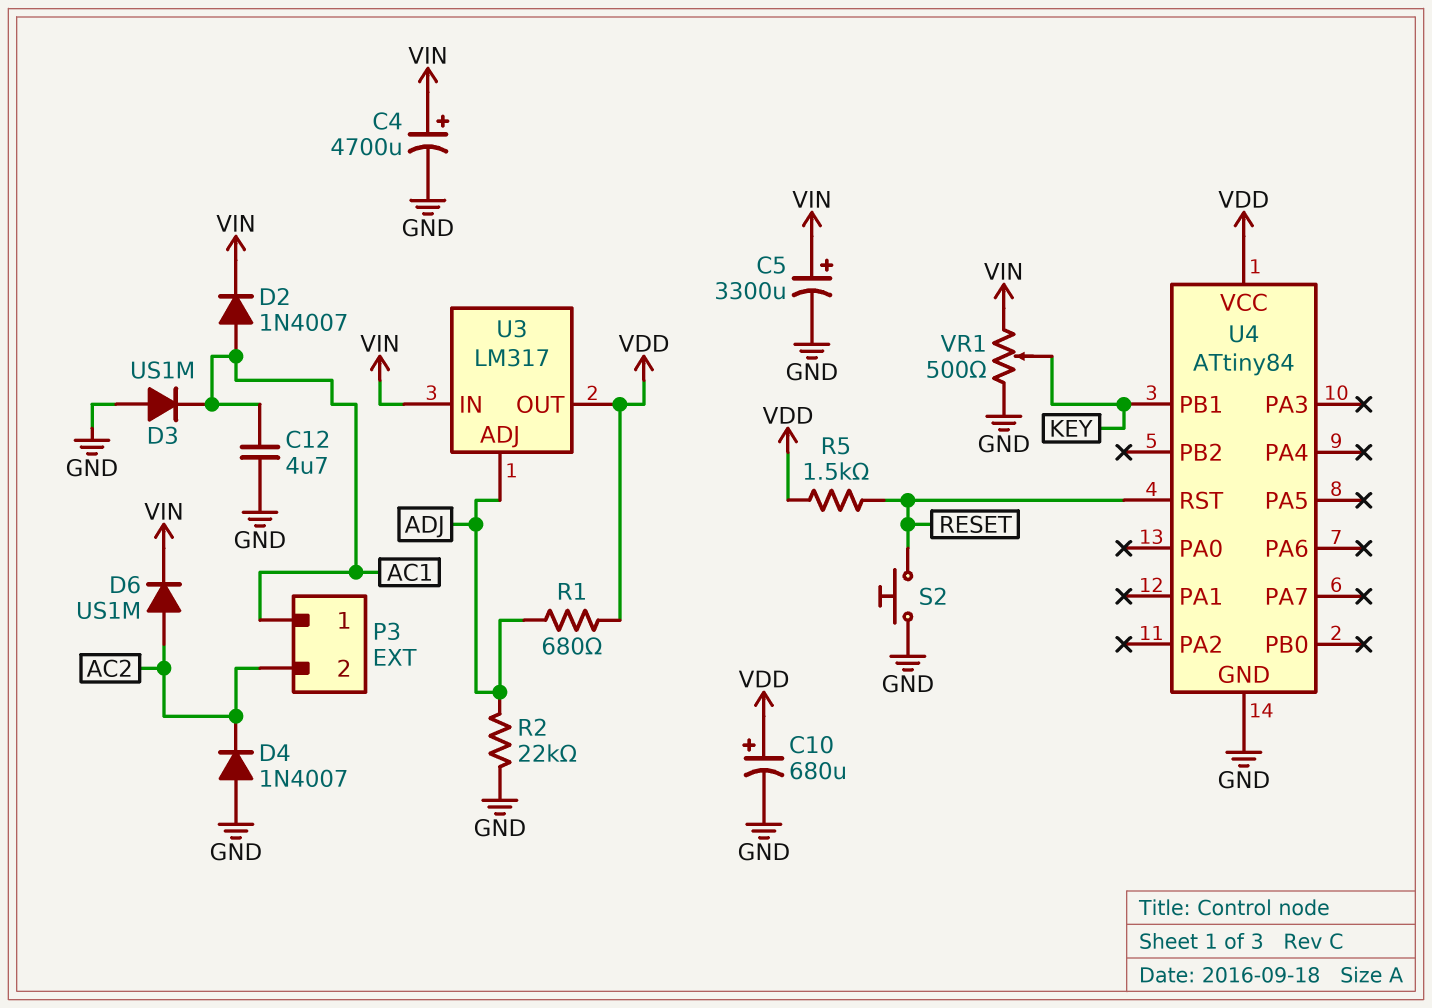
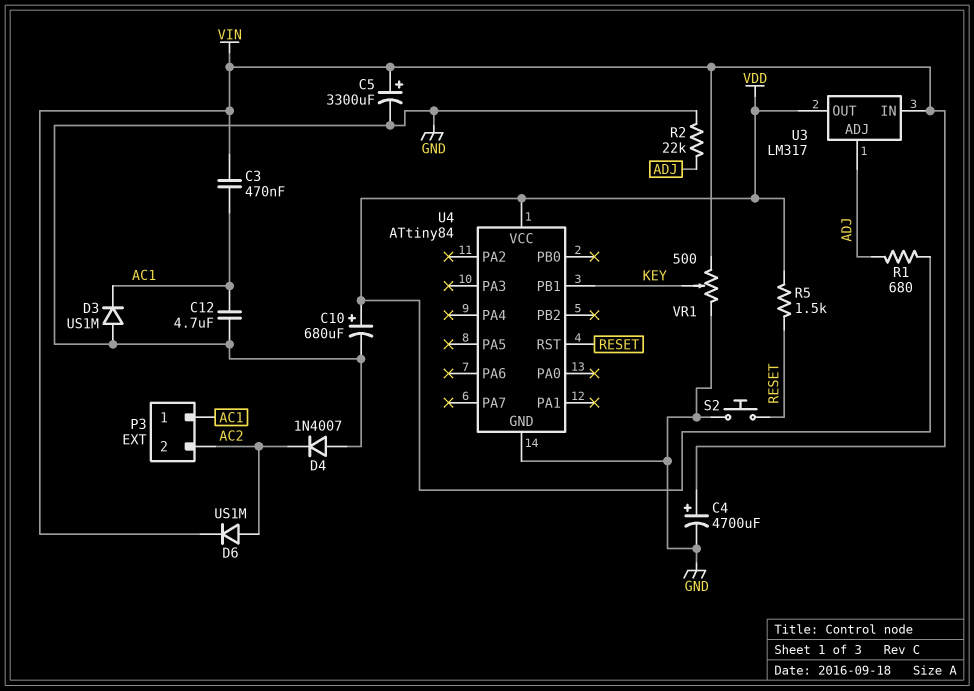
C3: none -> 470nF (AC1, VIN)
D2: diode 1N4007 (A AC1, K VIN) -> none

